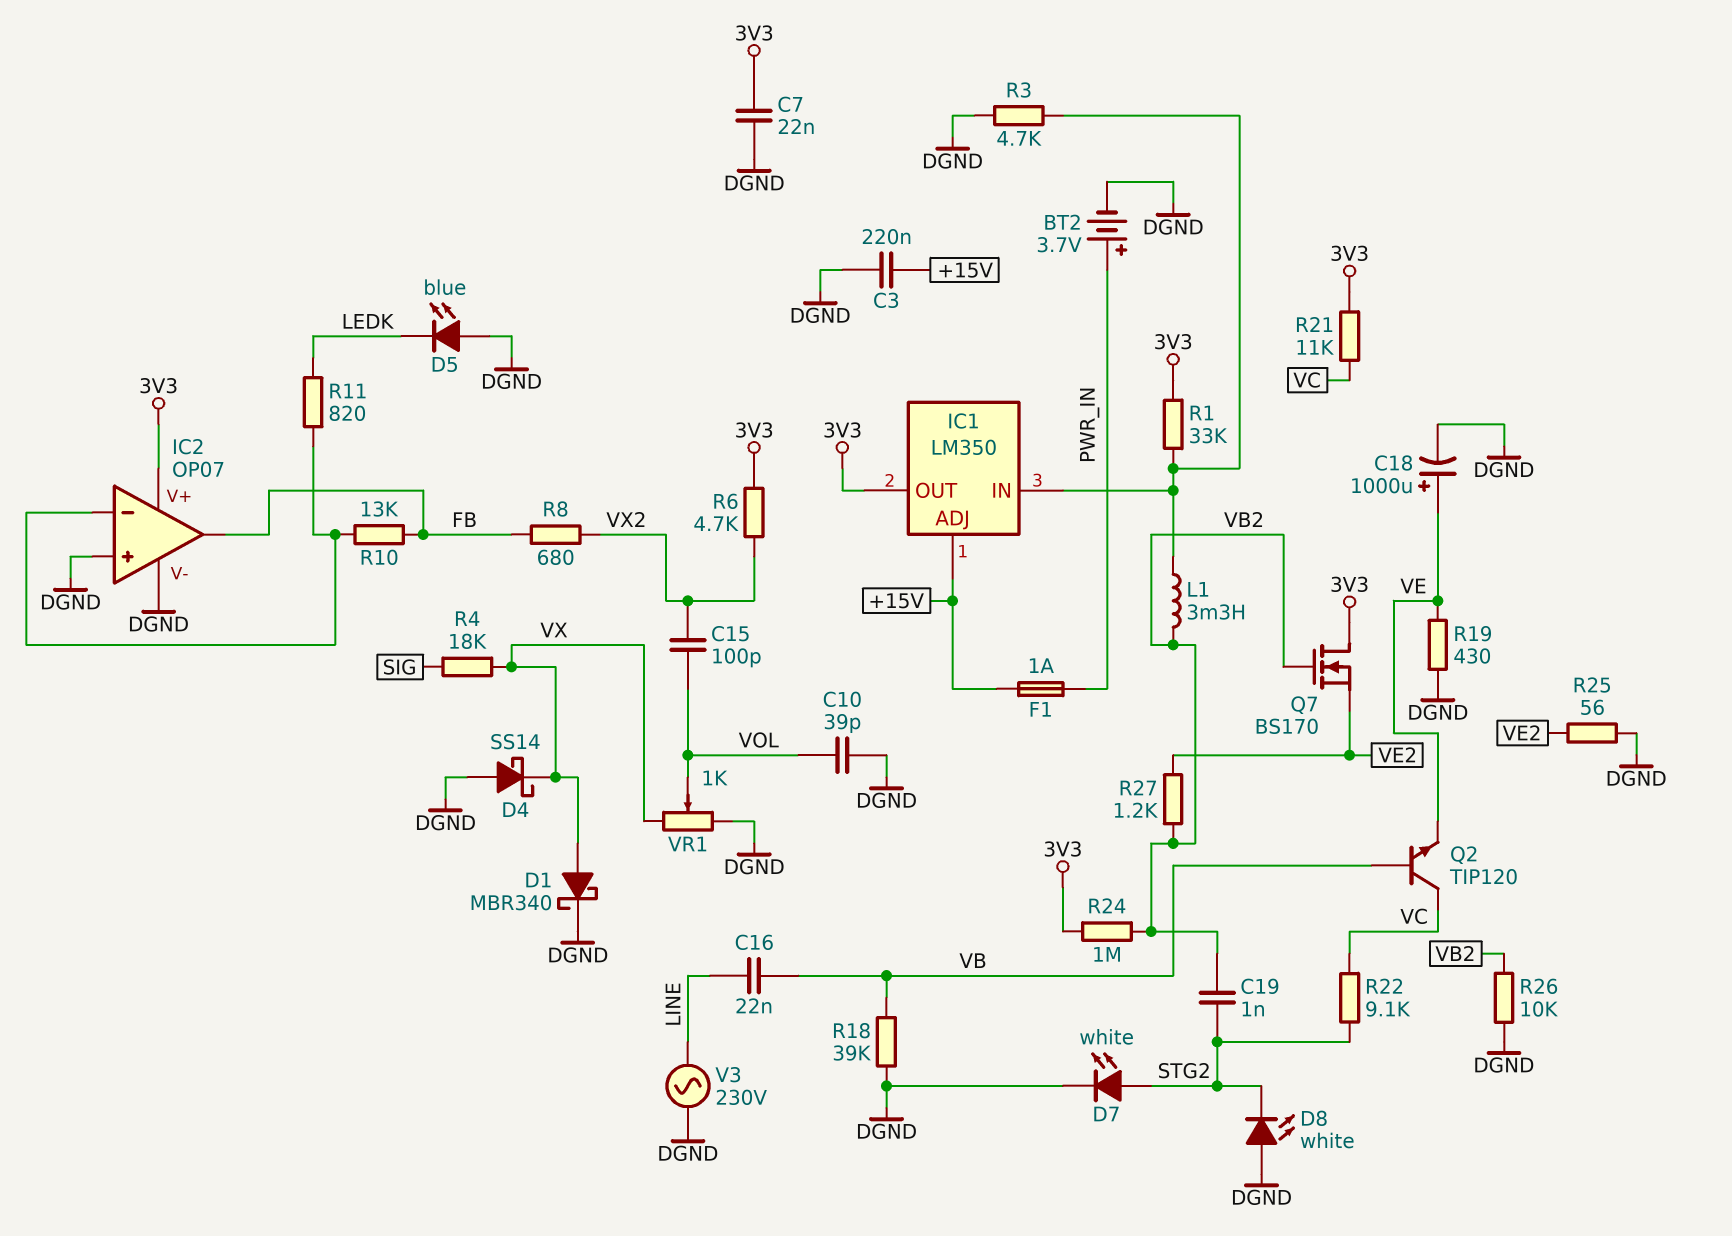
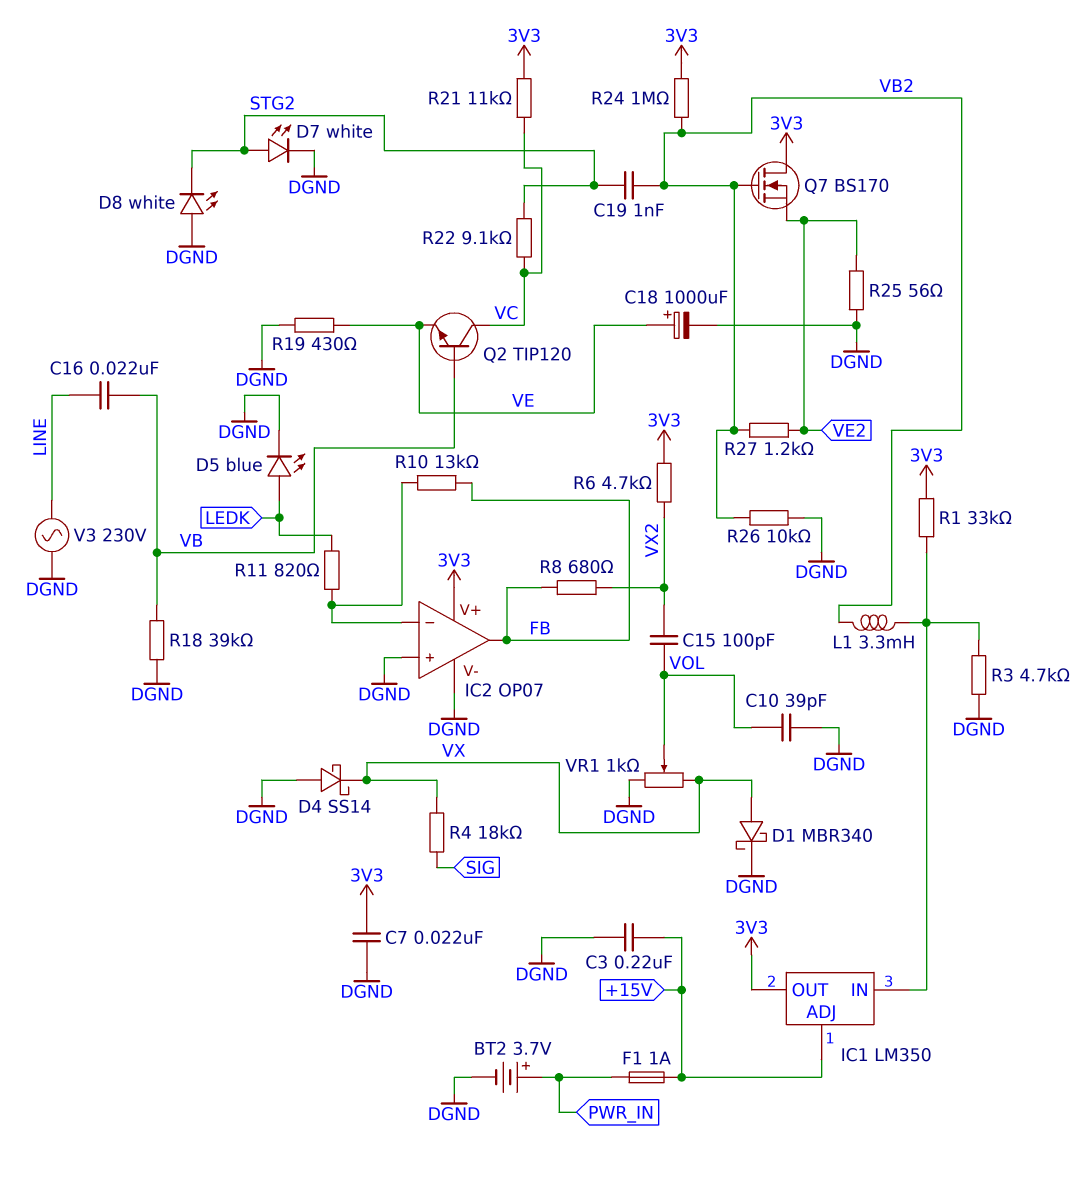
D5: LED blue (A DGND, K LEDK) -> LED blue (A LEDK, K DGND)

